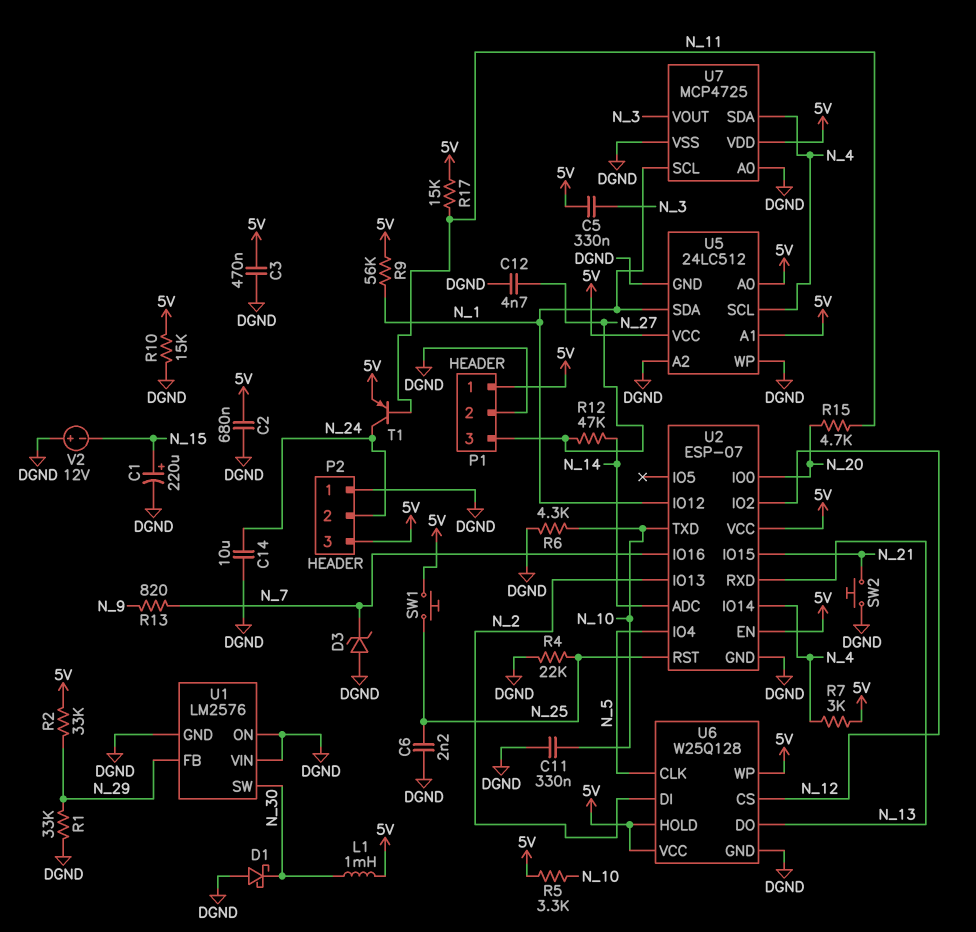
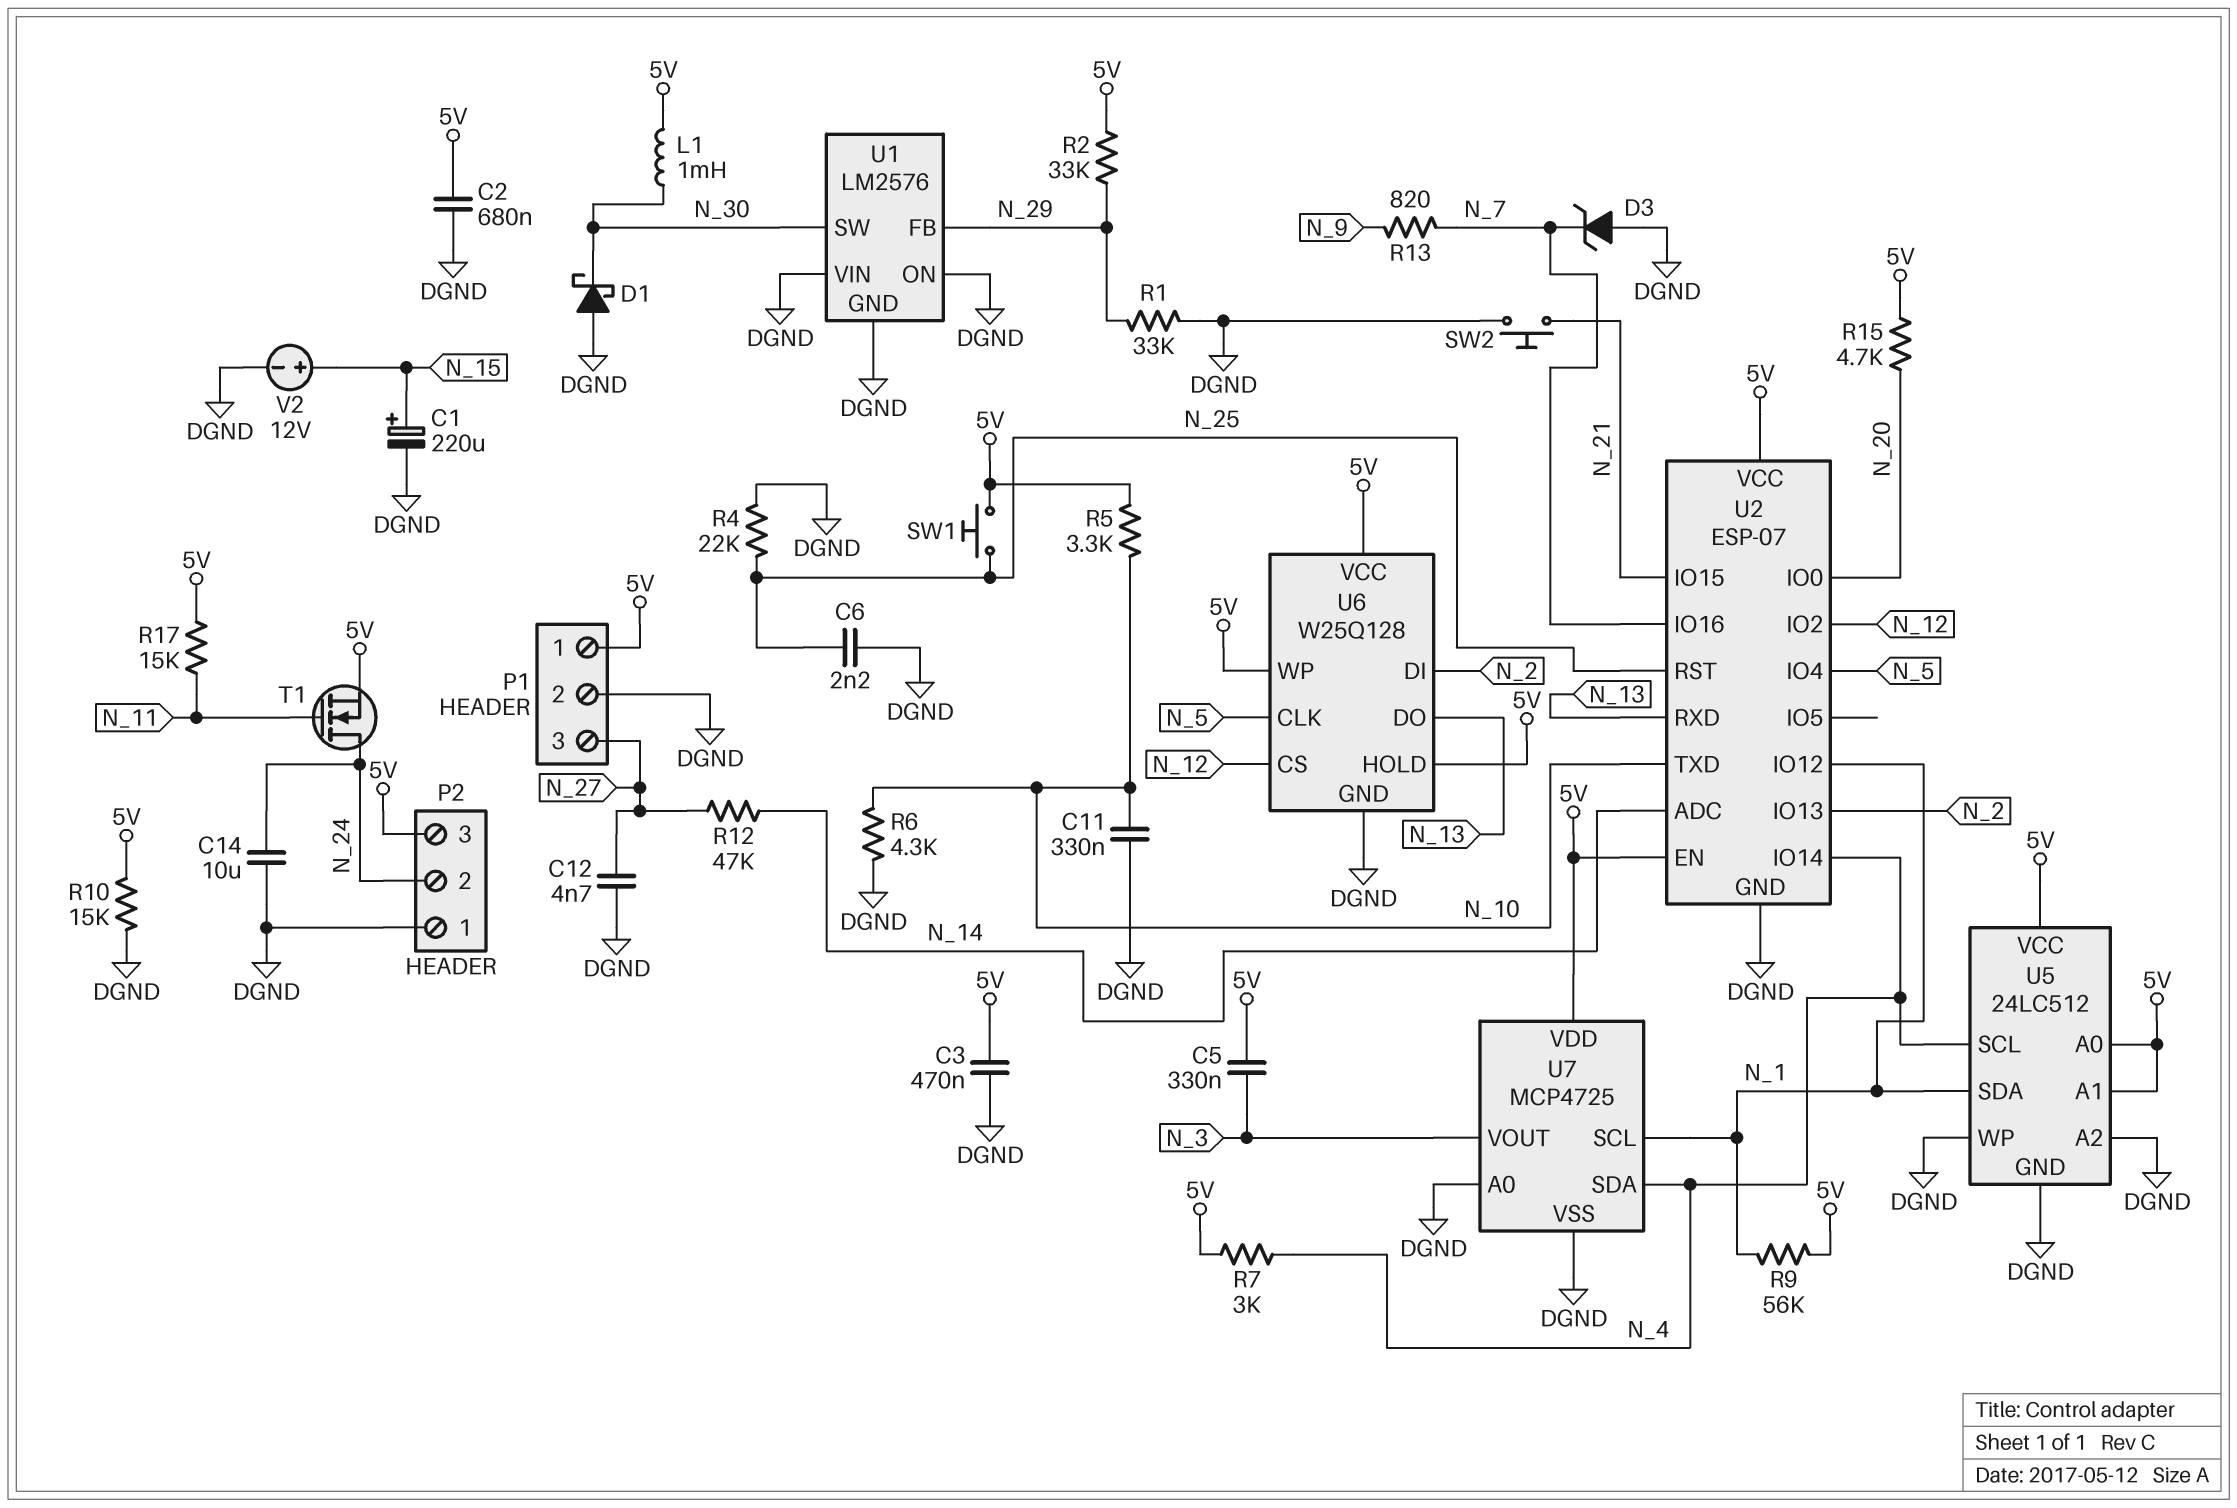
R15: 4.7k (N_11, N_20) -> 4.7k (5V, N_20)
T1: PNP (B N_11, C N_24, E 5V) -> NMOS (G N_11, D N_24, S 5V)
V2: 12V (plus DGND, minus N_15) -> 12V (plus N_15, minus DGND)

